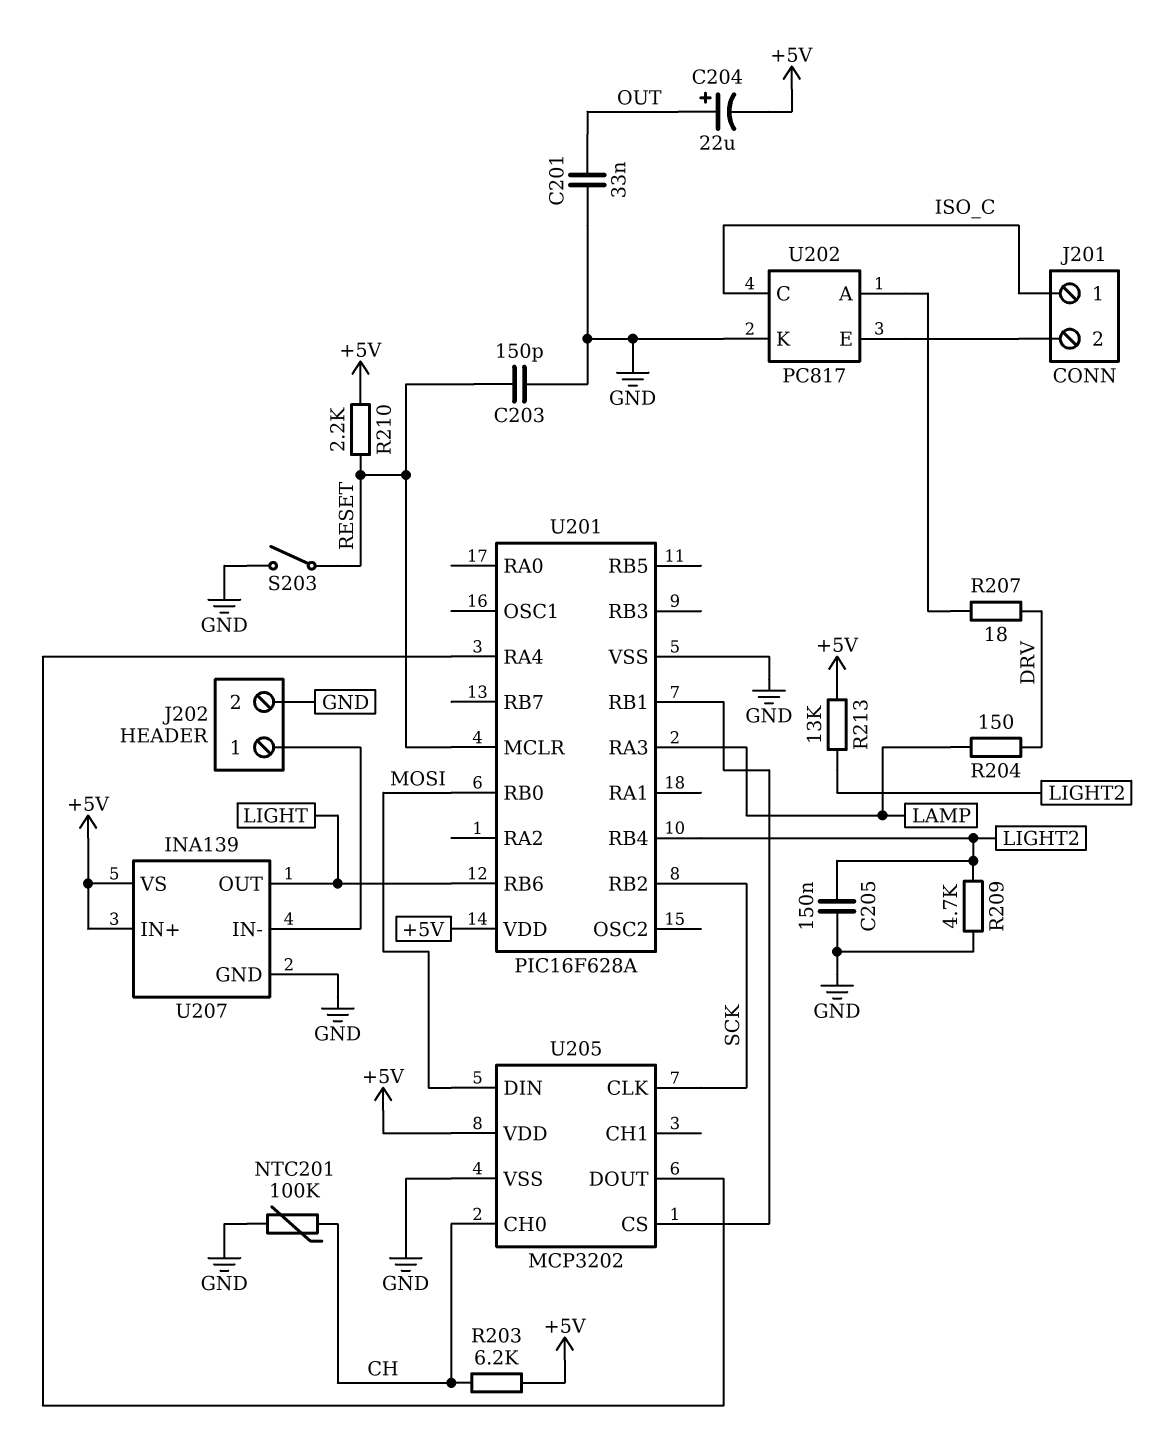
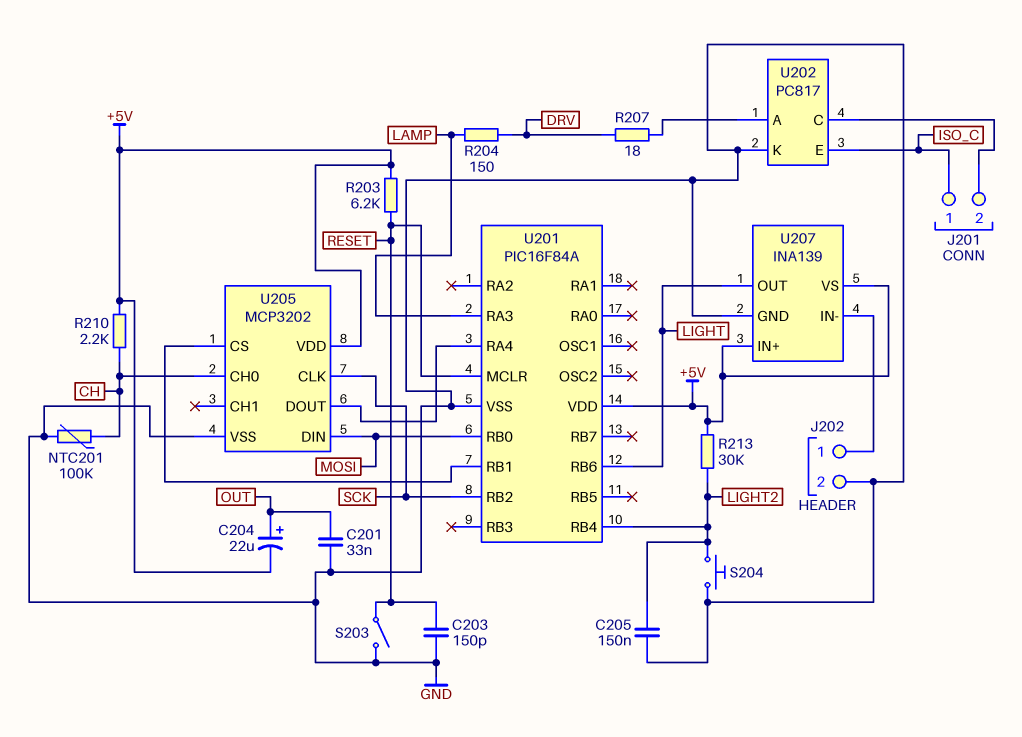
R203: 6.2k (+5V, CH) -> 6.2k (+5V, RESET)
R209: 4.7k (GND, LIGHT2) -> none
R210: 2.2k (+5V, RESET) -> 2.2k (+5V, CH)
R213: 13k (+5V, LIGHT2) -> 30k (+5V, LIGHT2)
S204: none -> button (GND, LIGHT2)
U201: PIC16F628A -> PIC16F84A
U202 pin C: ISO_C -> J201/2
U202 pin E: J201/2 -> ISO_C

